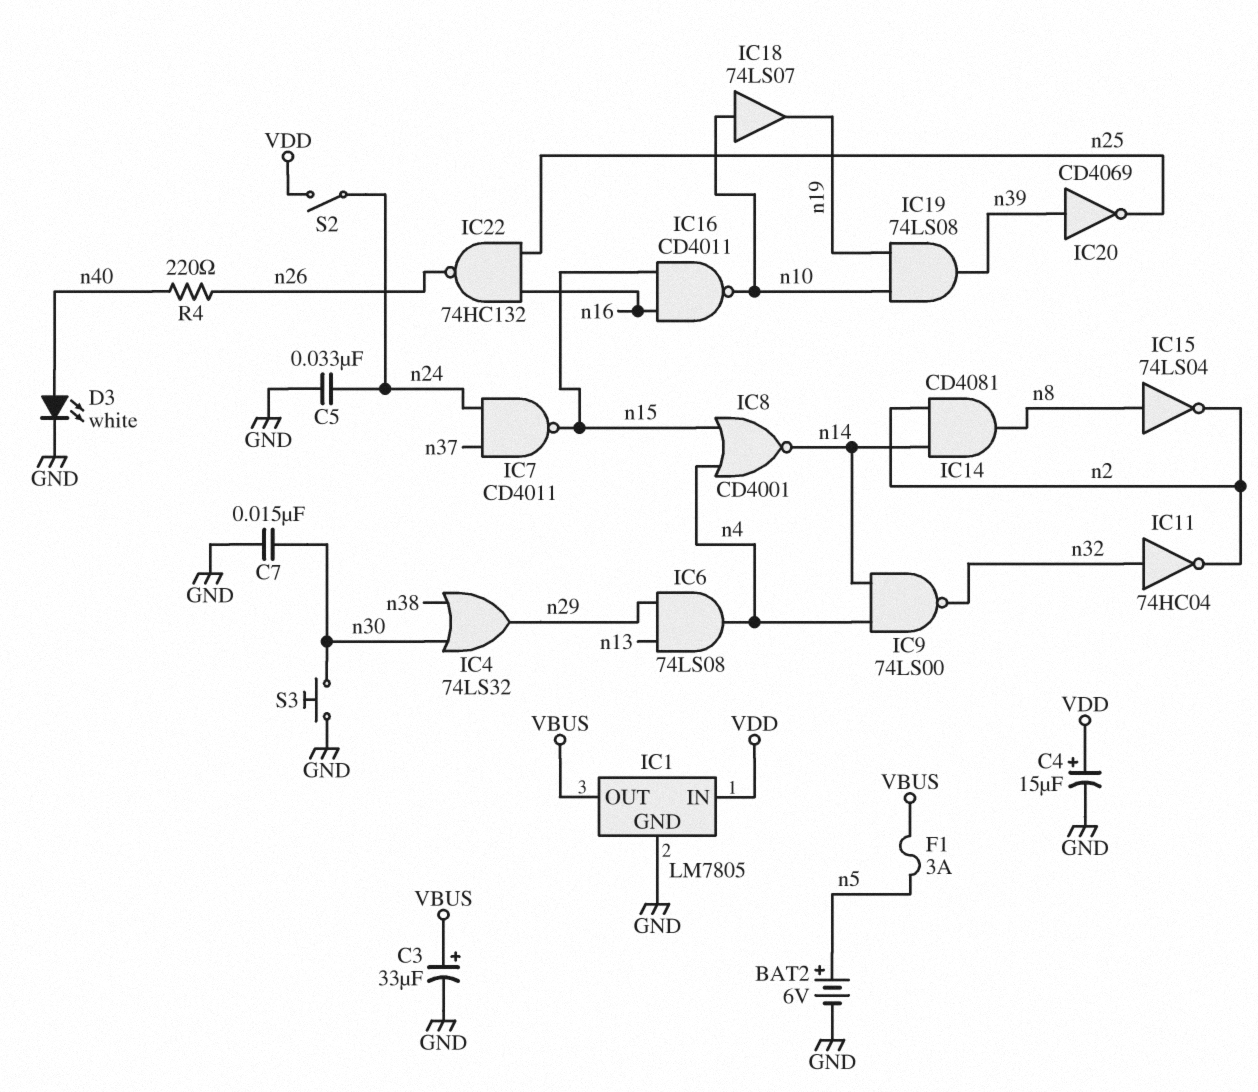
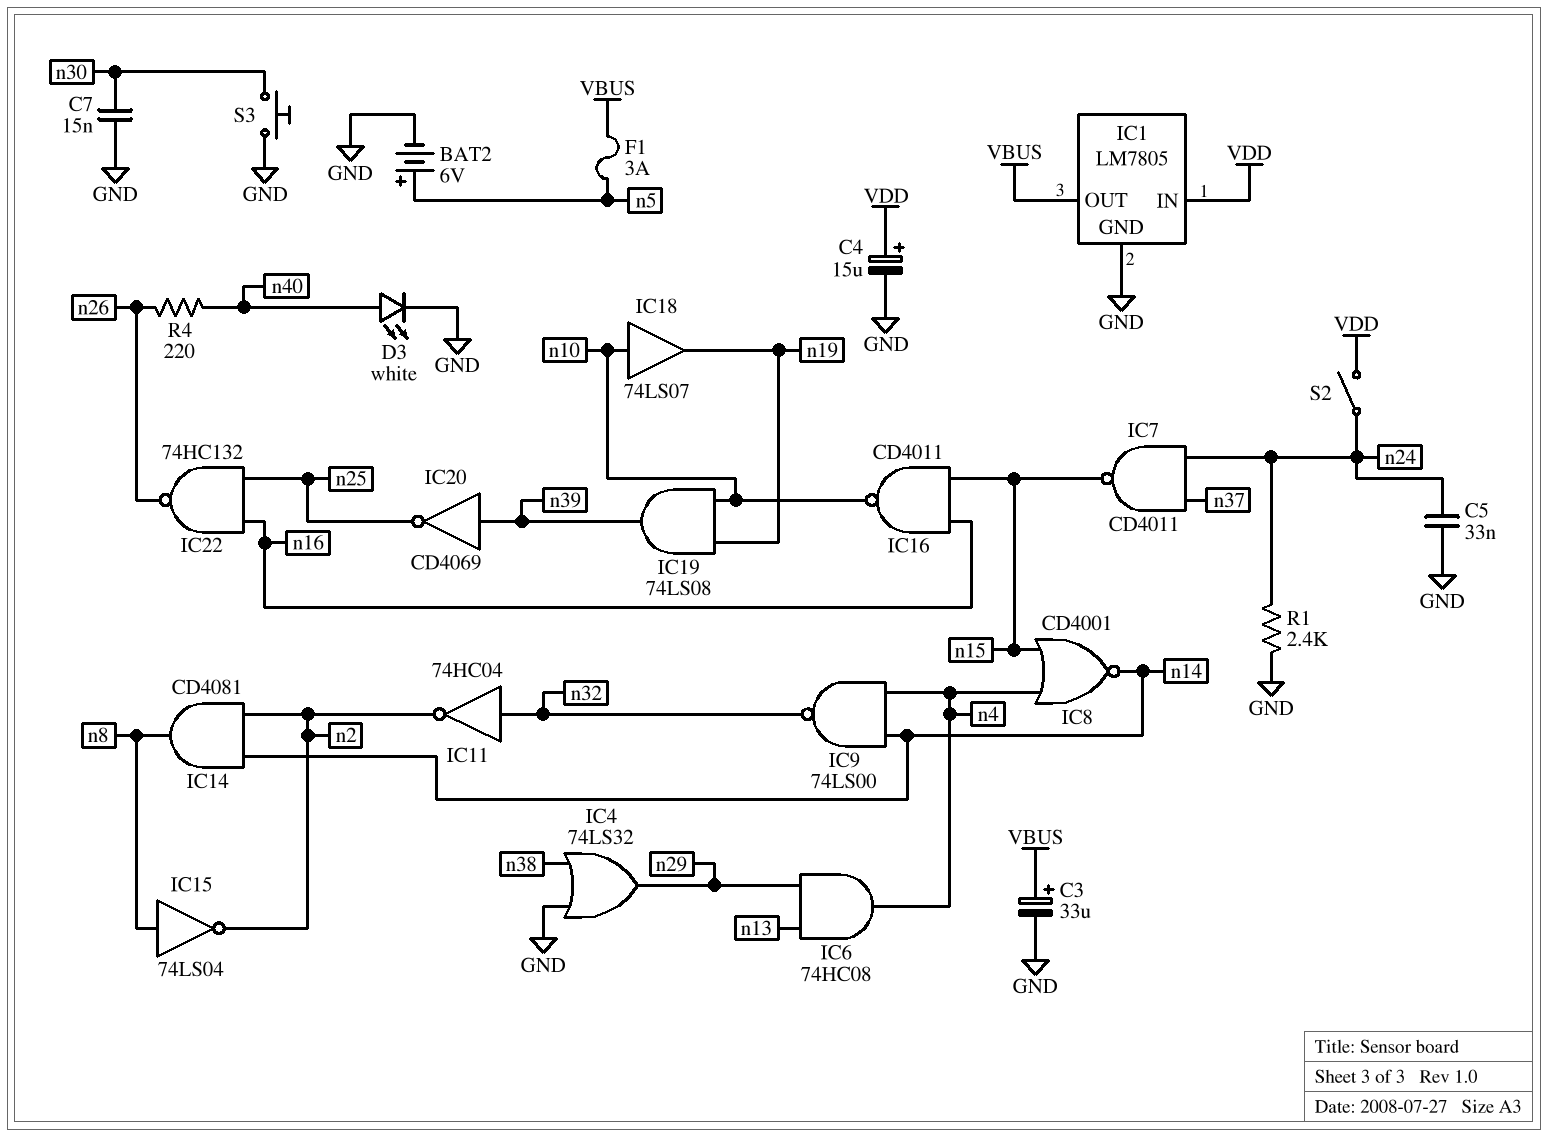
IC4: OR 74LS32 (in n30, in n38, out n29) -> OR 74LS32 (in GND, in n38, out n29)
IC6: AND 74LS08 (in n13, in n29, out n4) -> AND 74HC08 (in n13, in n29, out n4)
R1: none -> 2.4k (GND, n24)

